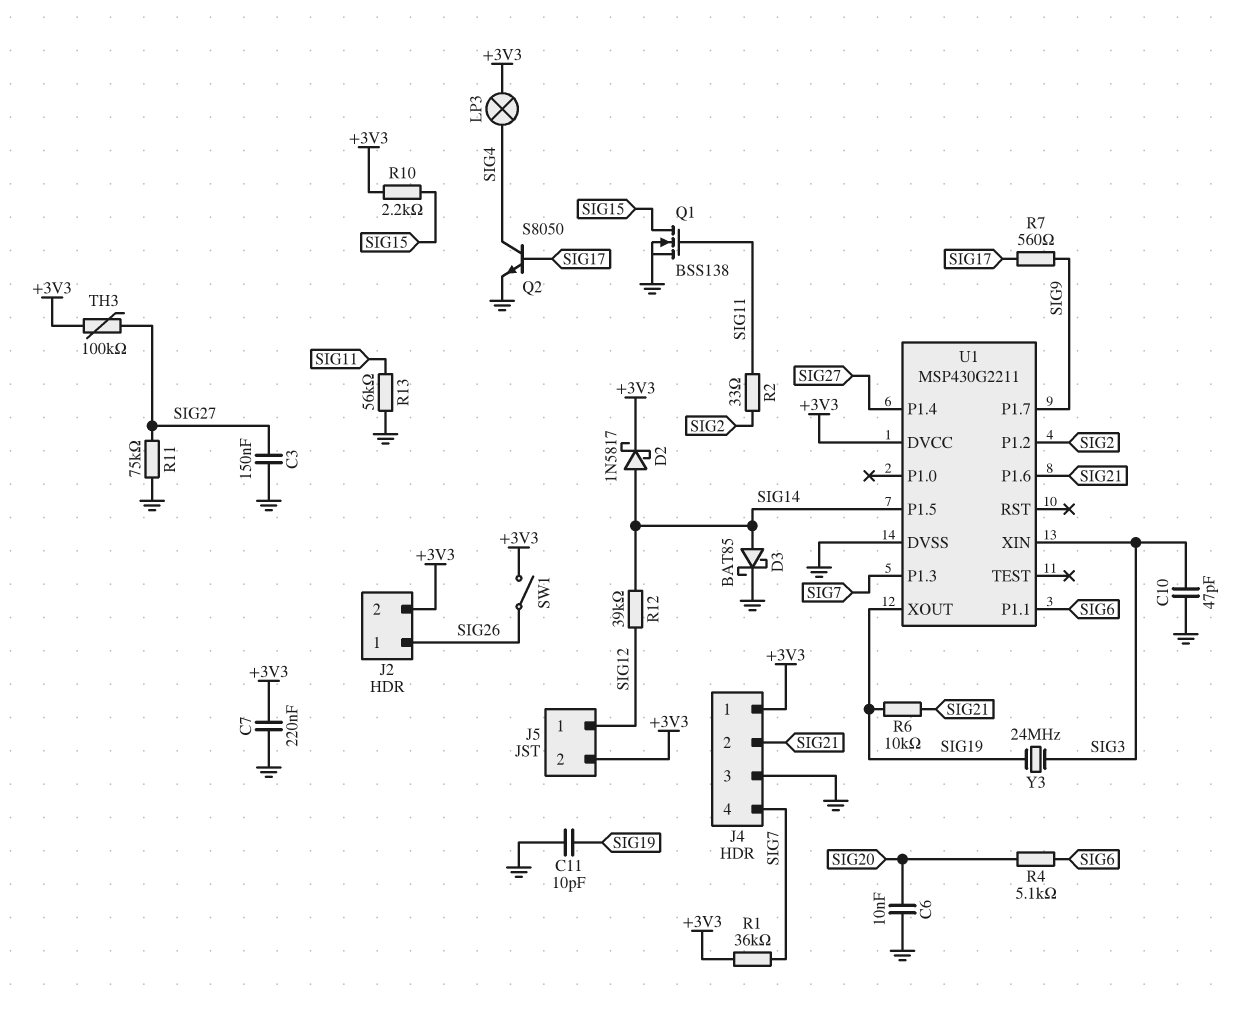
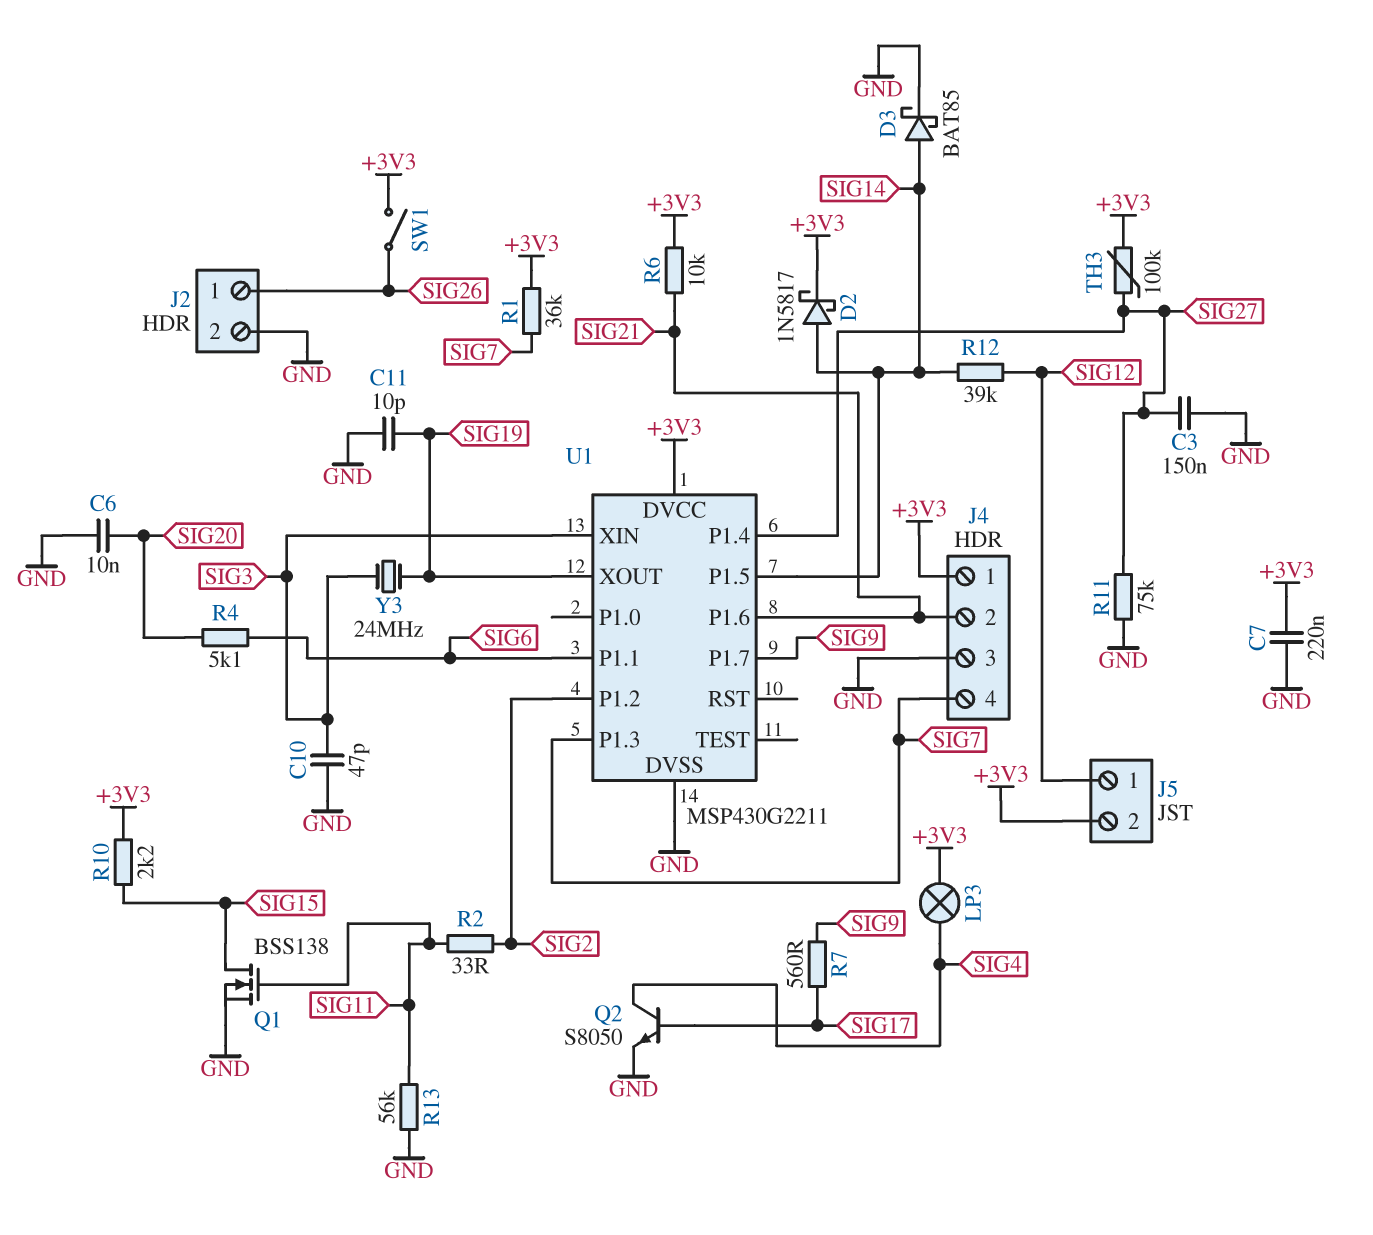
J2 pin 2: +3V3 -> GND
R6: 10k (SIG19, SIG21) -> 10k (+3V3, SIG21)

